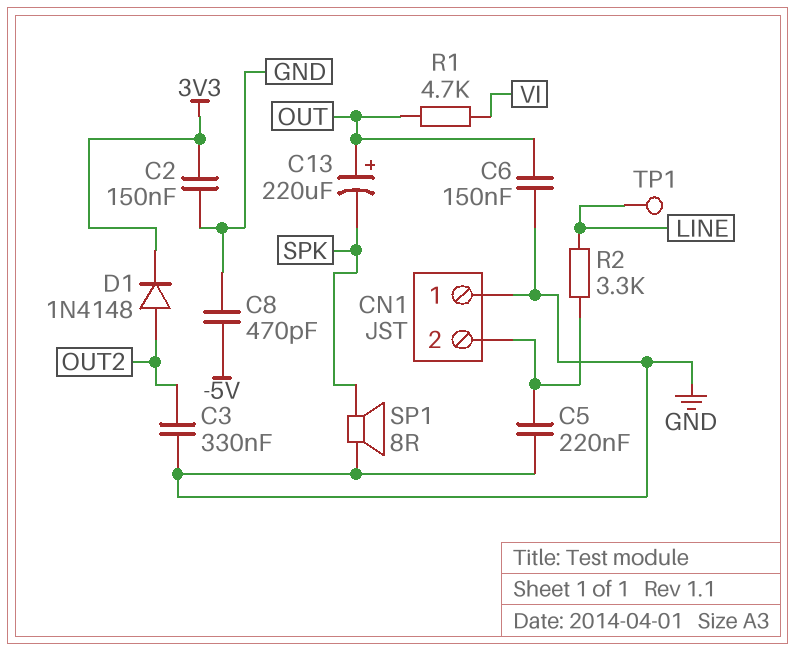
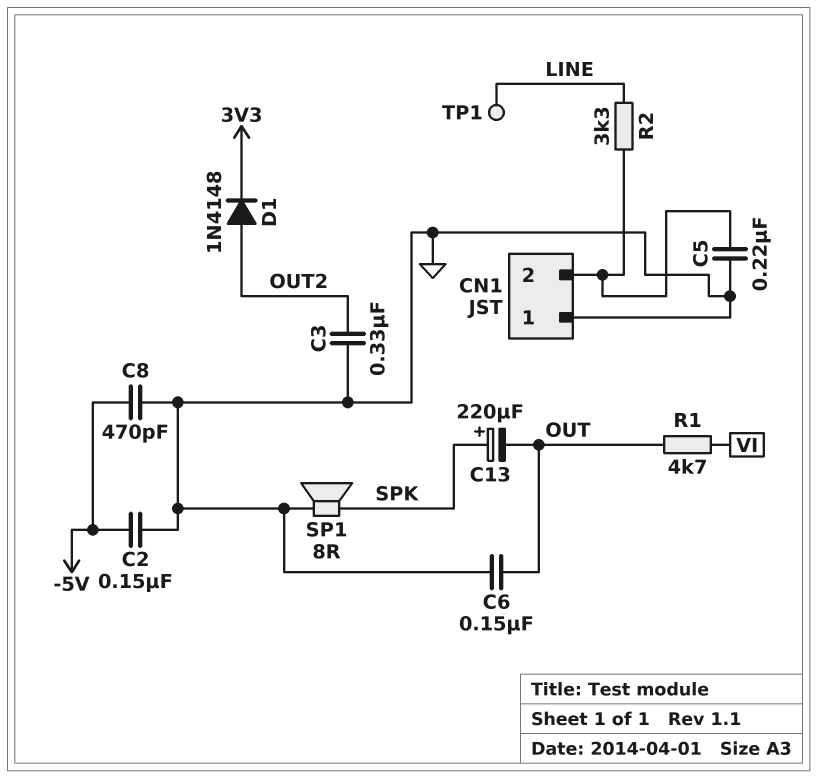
C2: 150nF (3V3, GND) -> 150nF (-5V, GND)
C13: 220uF (plus OUT, minus SPK) -> 220uF (plus SPK, minus OUT)

